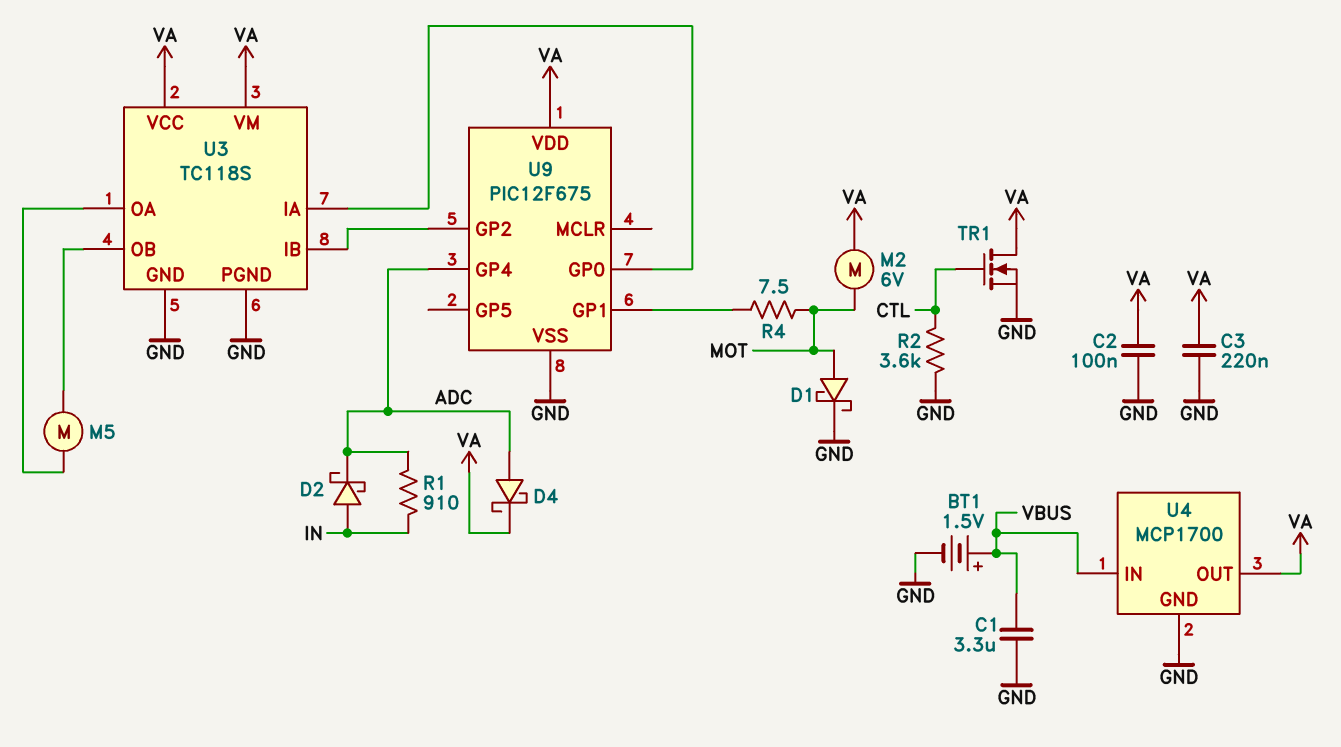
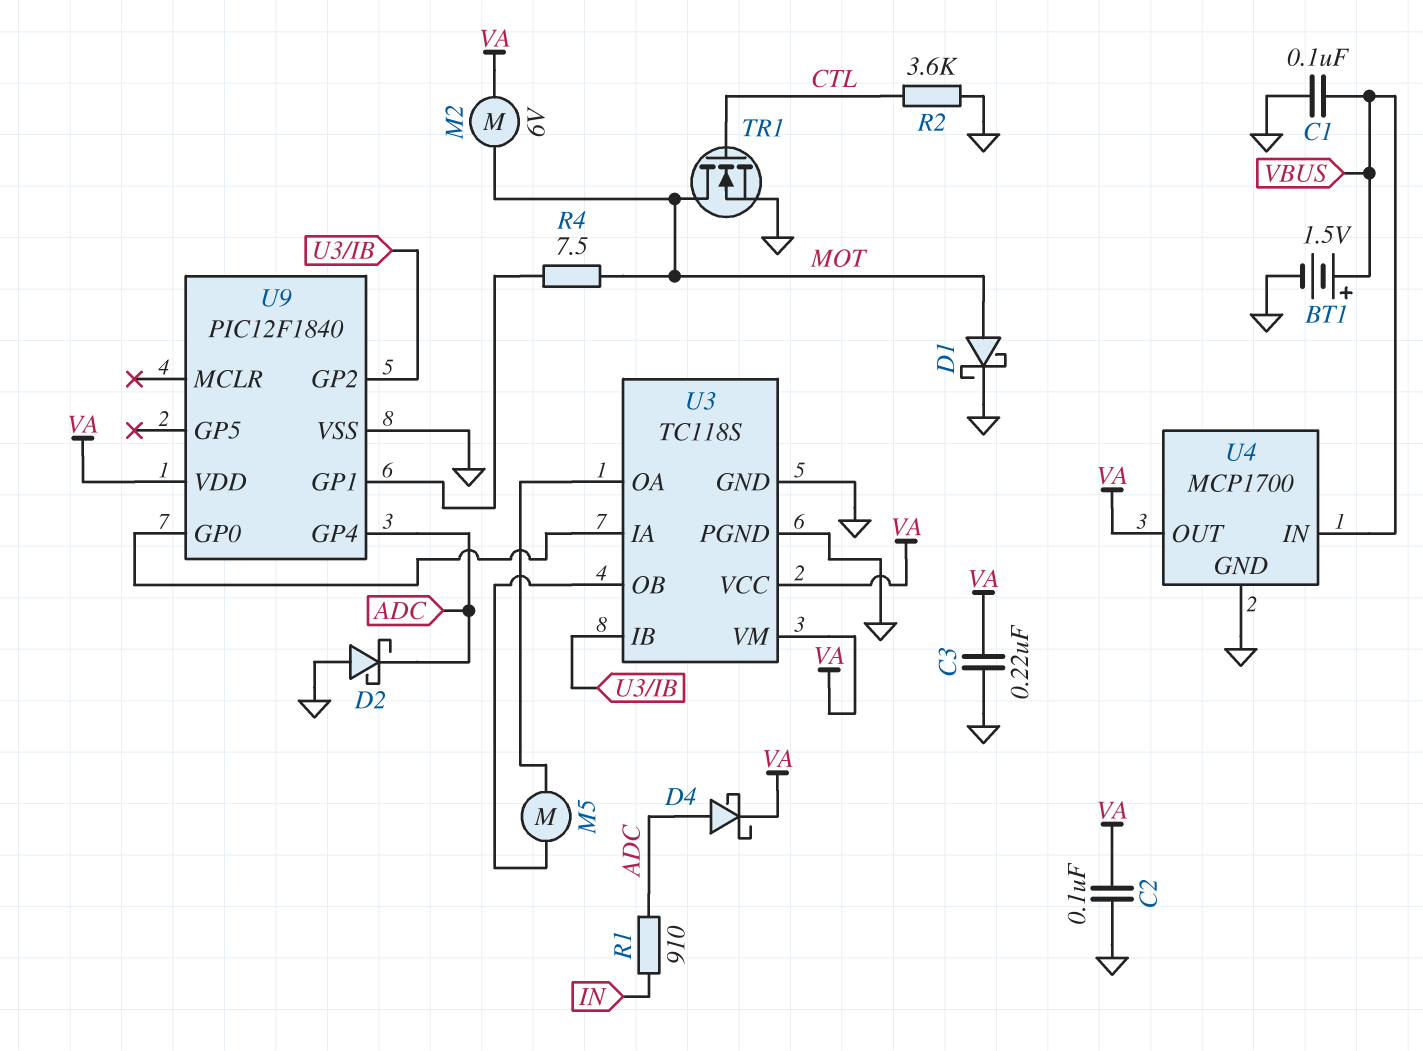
C1: 3.3uF (GND, VBUS) -> 100nF (GND, VBUS)
D2: schottky (A IN, K ADC) -> schottky (A GND, K ADC)
TR1: NMOS (G CTL, D VA, S GND) -> NMOS (G CTL, D MOT, S GND)
U9: PIC12F675 -> PIC12F1840

